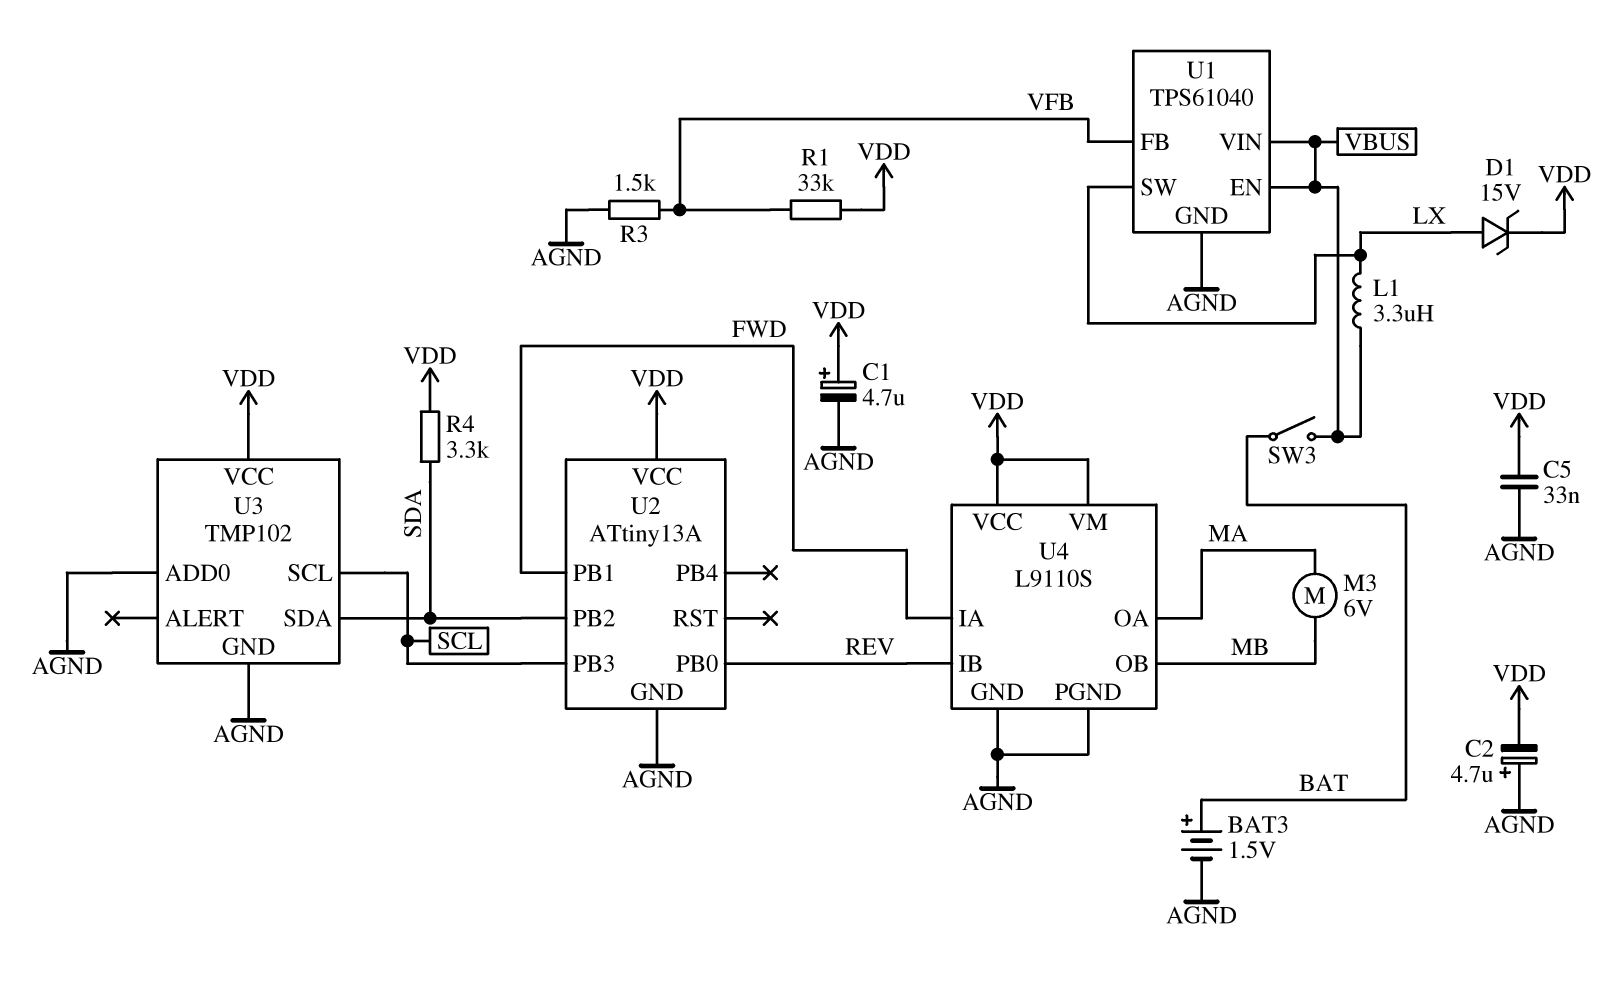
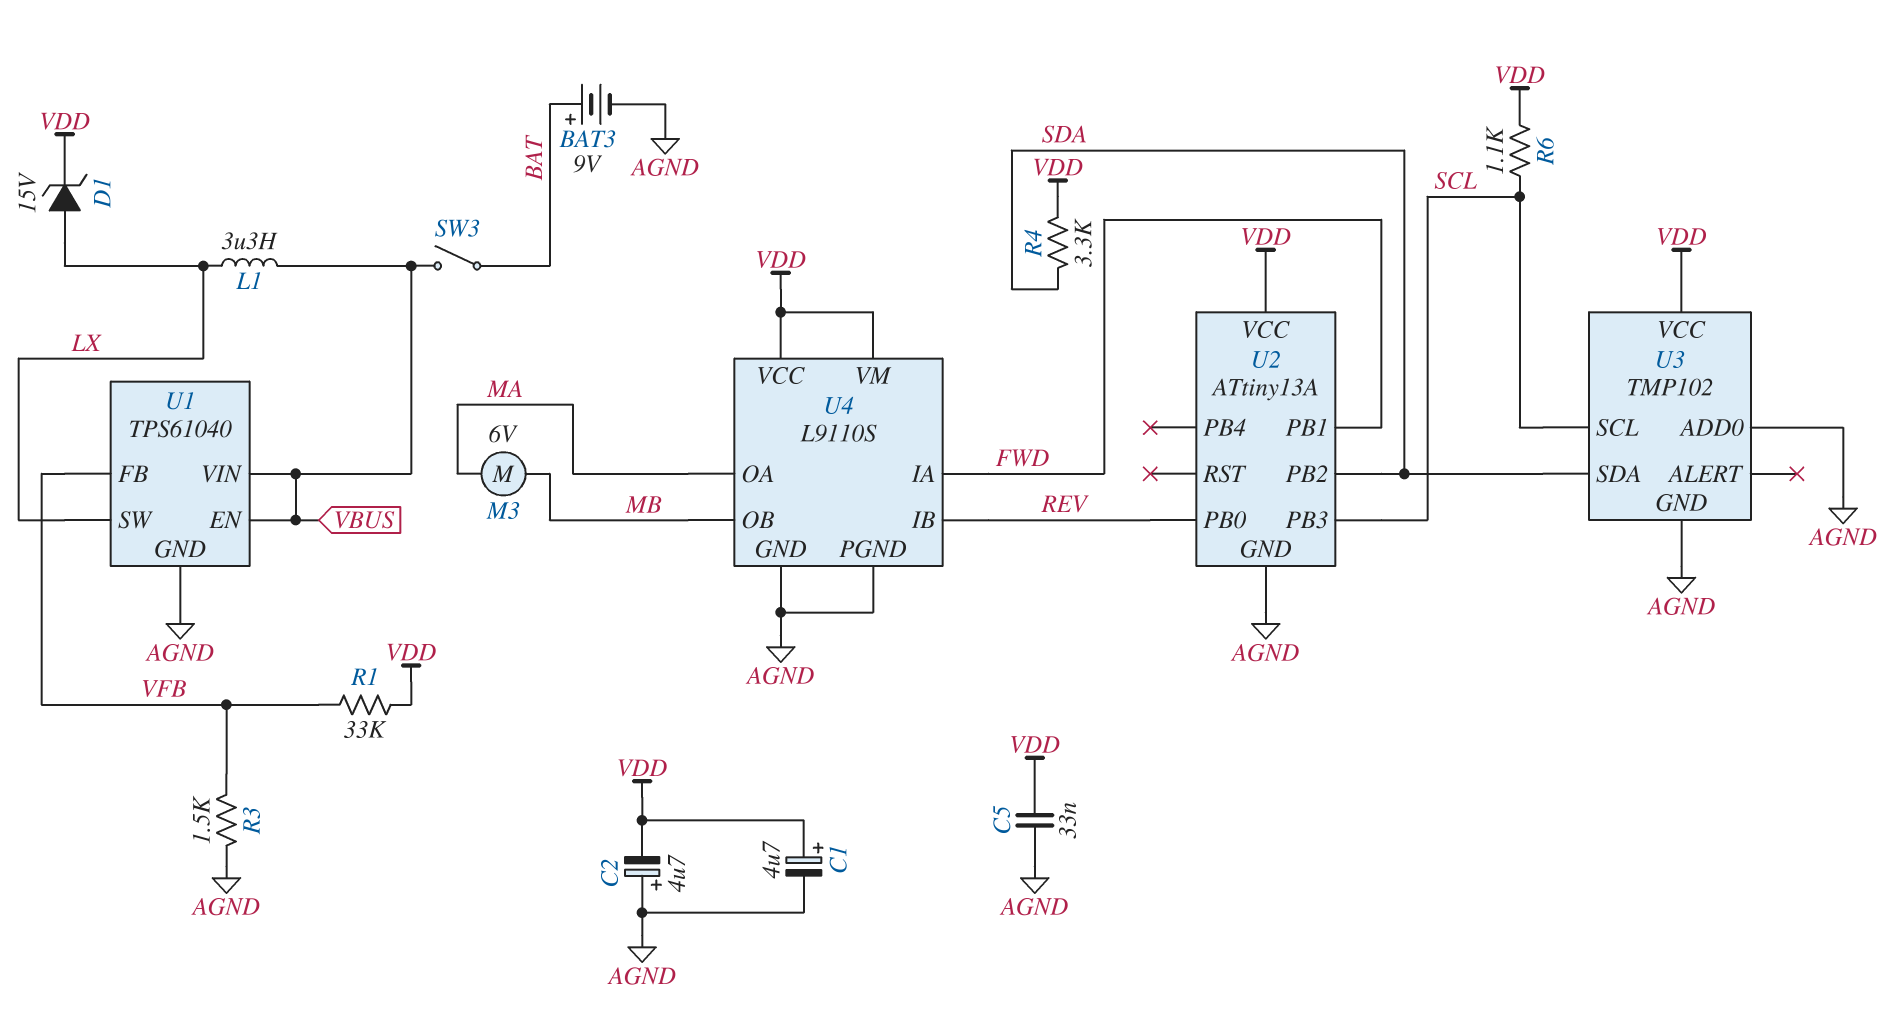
BAT3: 1.5V (plus BAT, minus AGND) -> 9V (plus BAT, minus AGND)
R6: none -> 1.1k (SCL, VDD)

